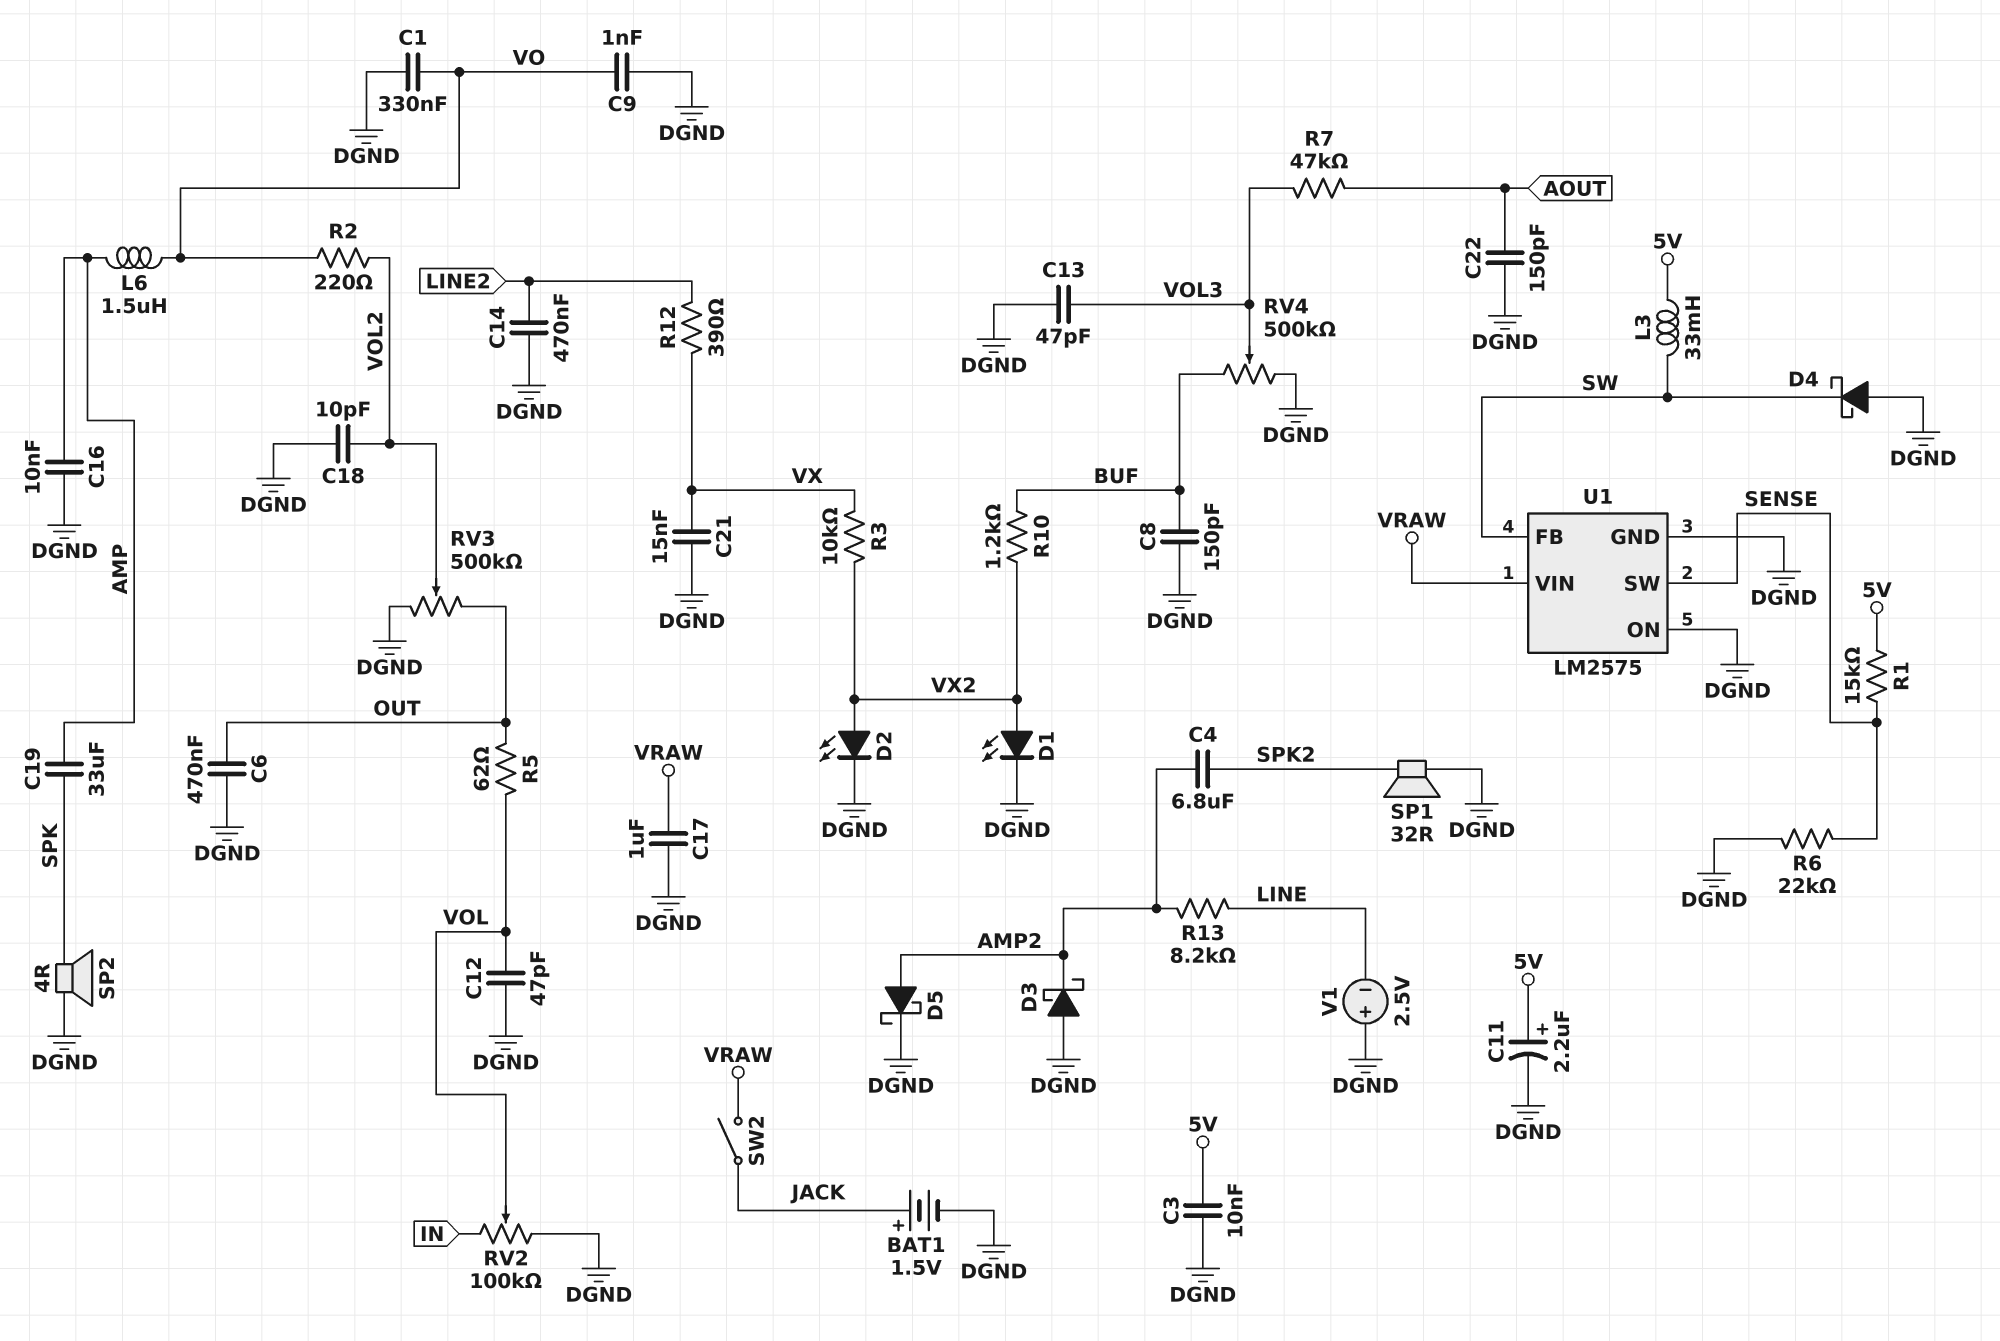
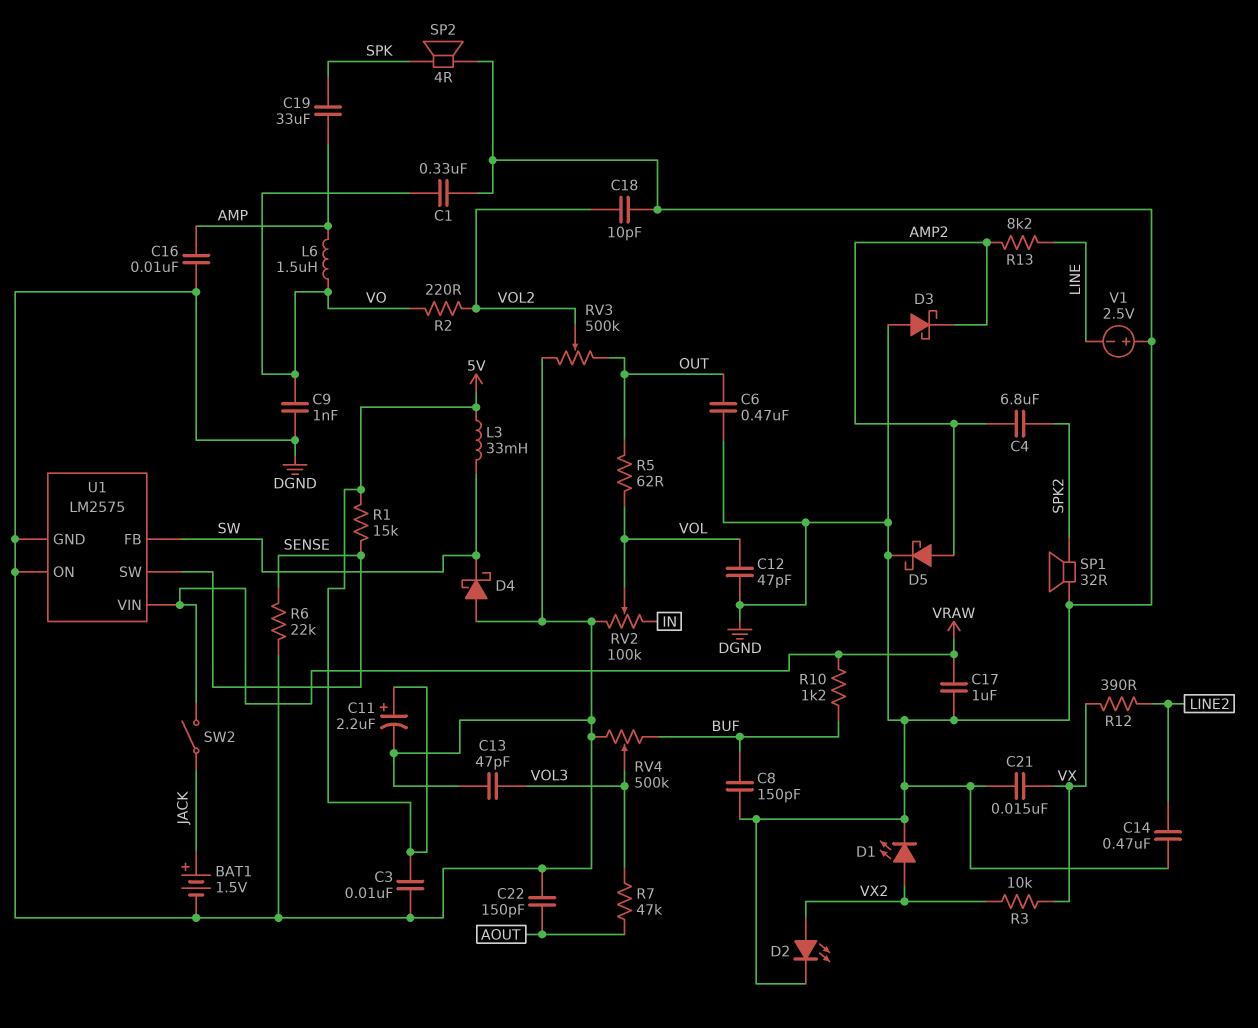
R10: 1.2k (BUF, VX2) -> 1.2k (BUF, VRAW)

